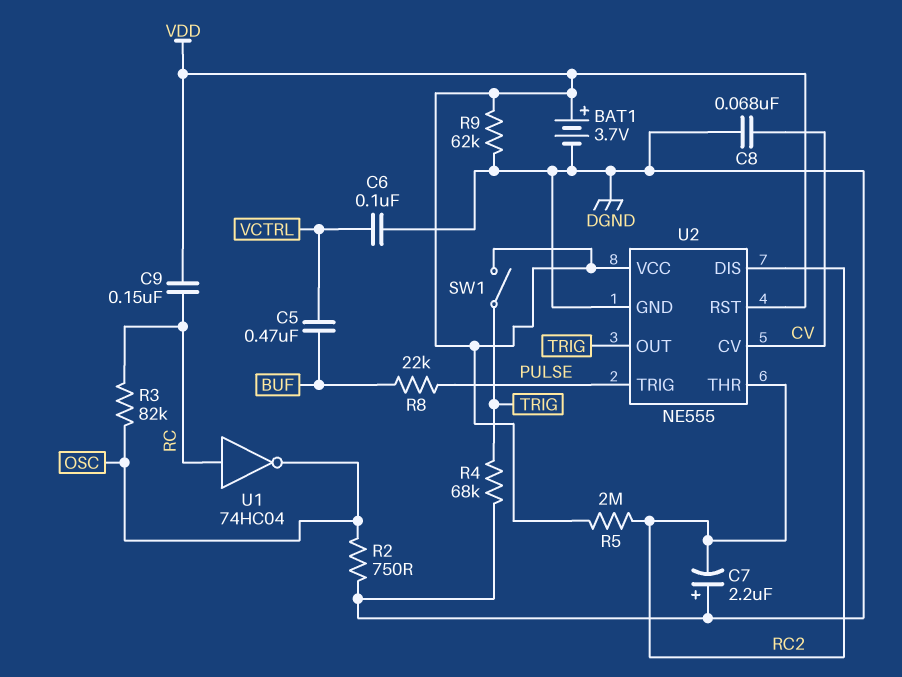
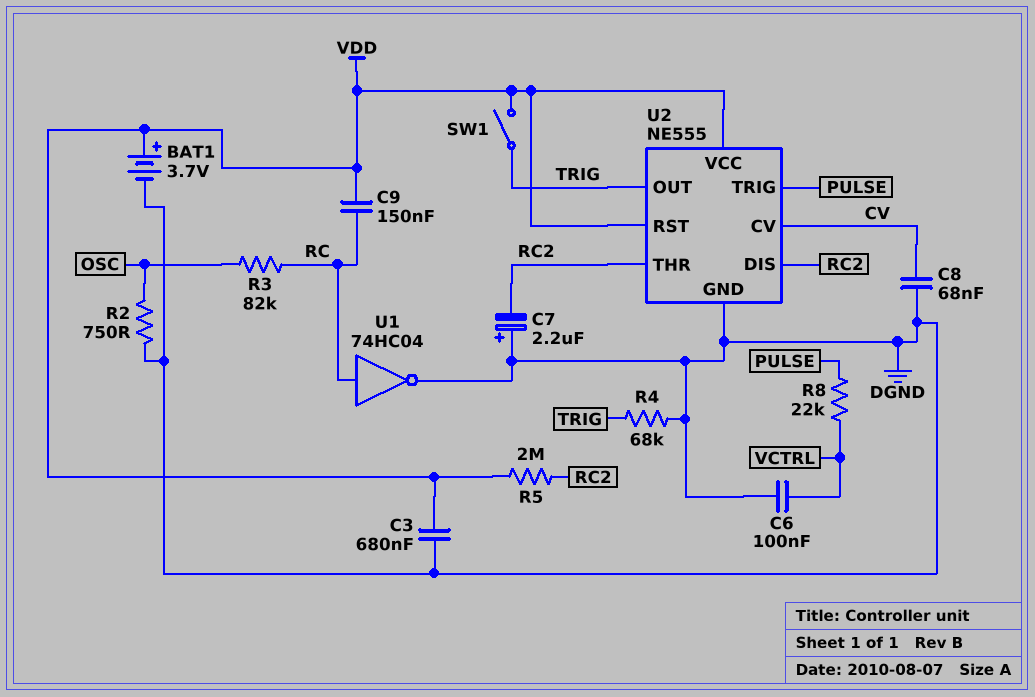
C3: none -> 680nF (DGND, VDD)
C5: 470nF (BUF, VCTRL) -> none
R8: 22k (BUF, PULSE) -> 22k (PULSE, VCTRL)
R9: 62k (DGND, VDD) -> none
U1: NOT 74HC04 (in RC, out OSC) -> NOT 74HC04 (in RC, out DGND)

